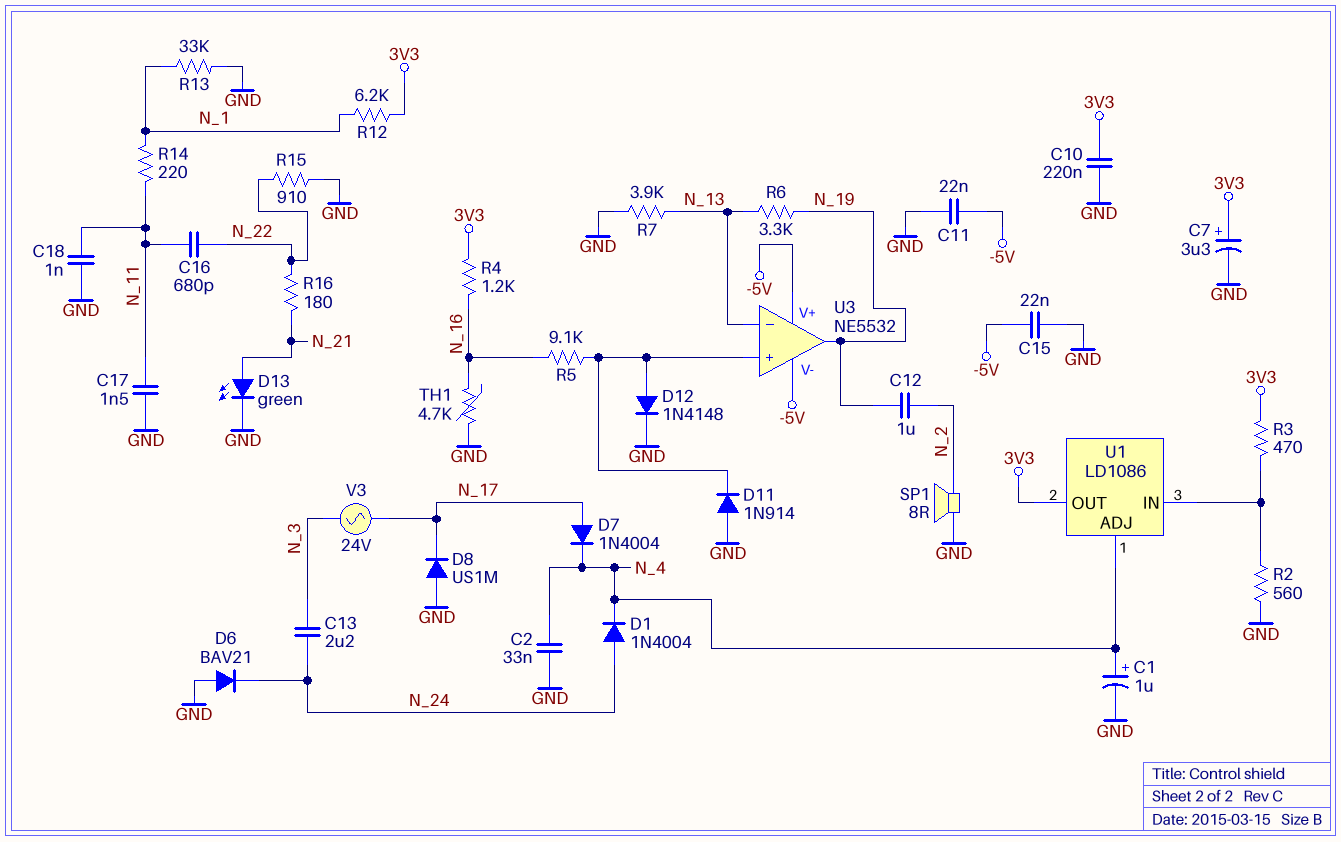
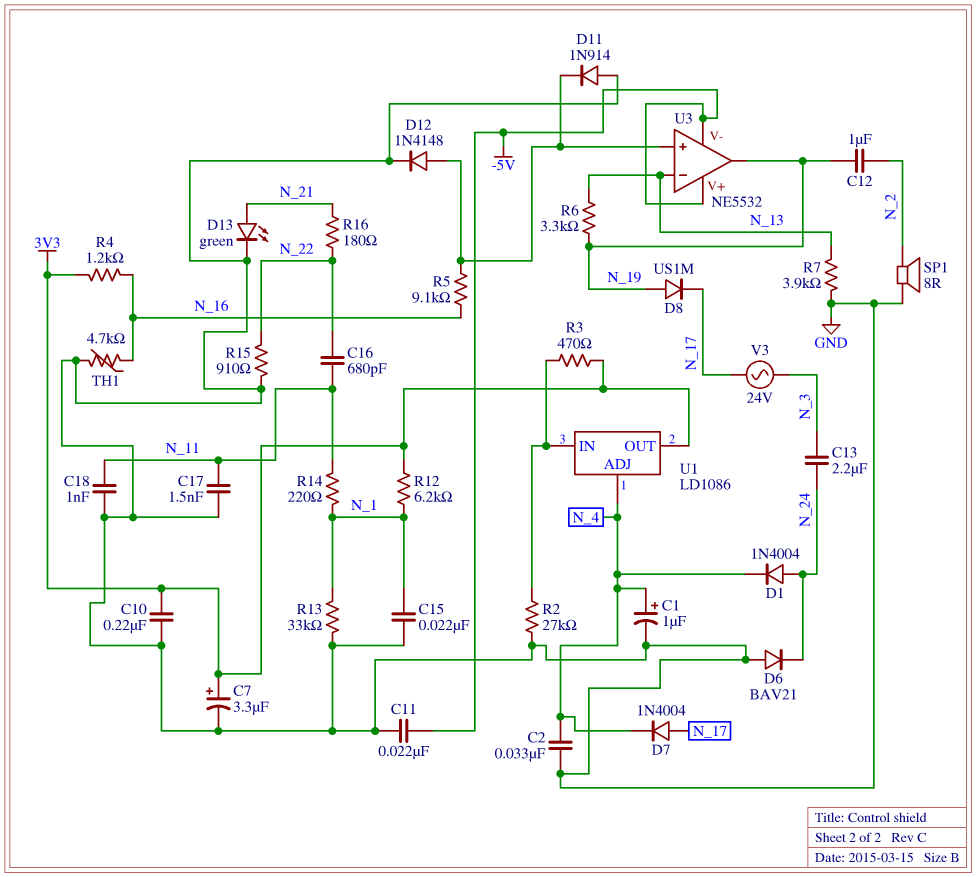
C15: 22nF (-5V, GND) -> 22nF (GND, N_1)
D8: diode US1M (A GND, K N_17) -> diode US1M (A N_19, K N_17)
R2: 560 (GND, U1/IN) -> 27k (GND, U1/IN)

